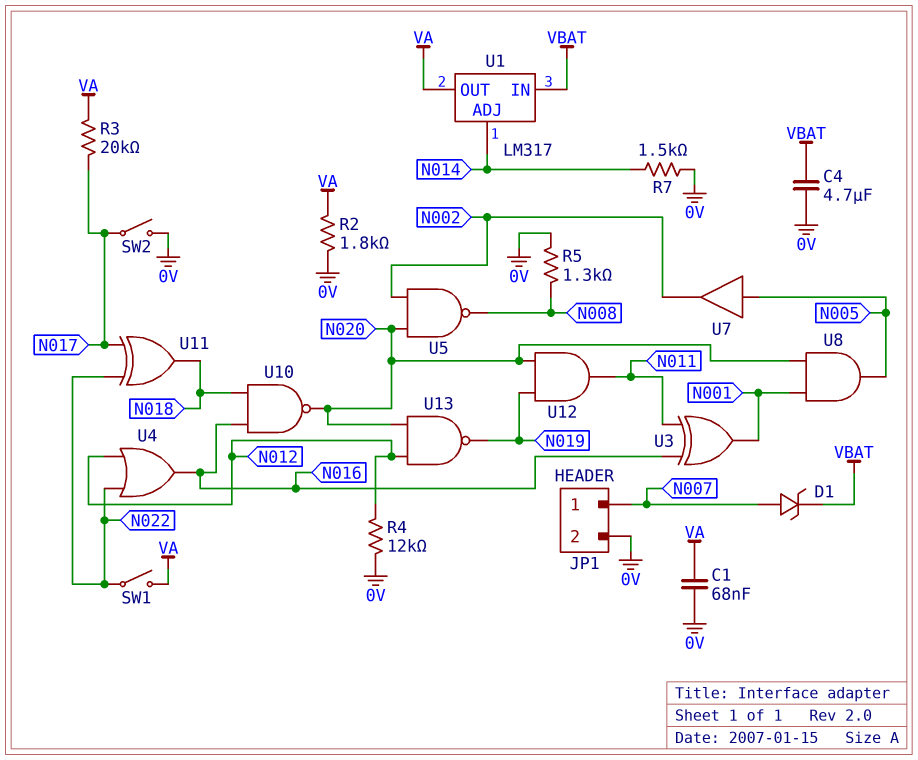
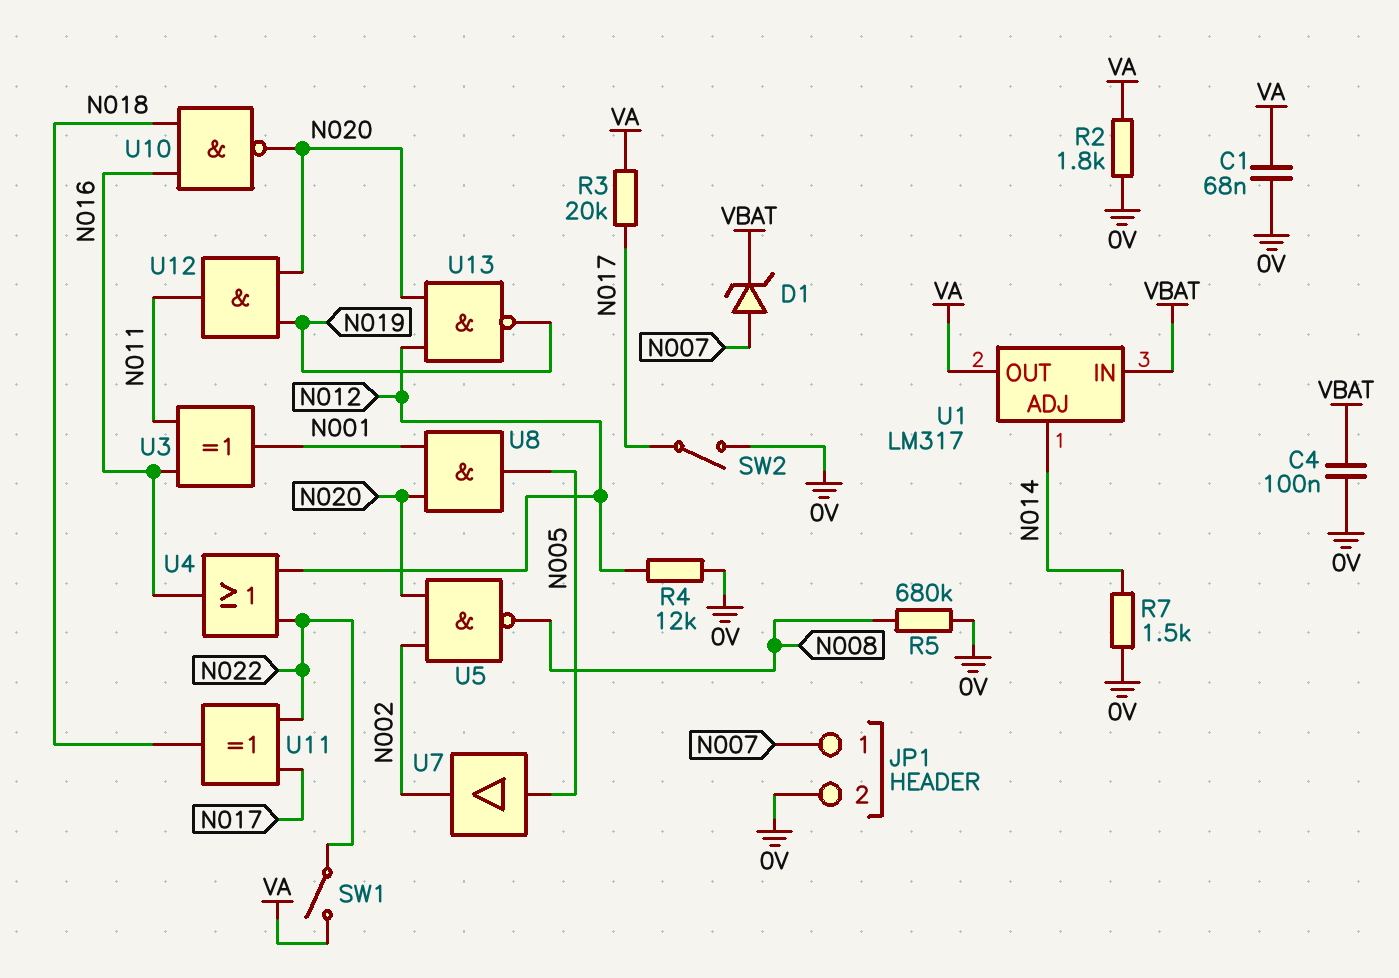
C4: 4.7uF (0V, VBAT) -> 100nF (0V, VBAT)
R5: 1.3k (0V, N008) -> 680k (0V, N008)

